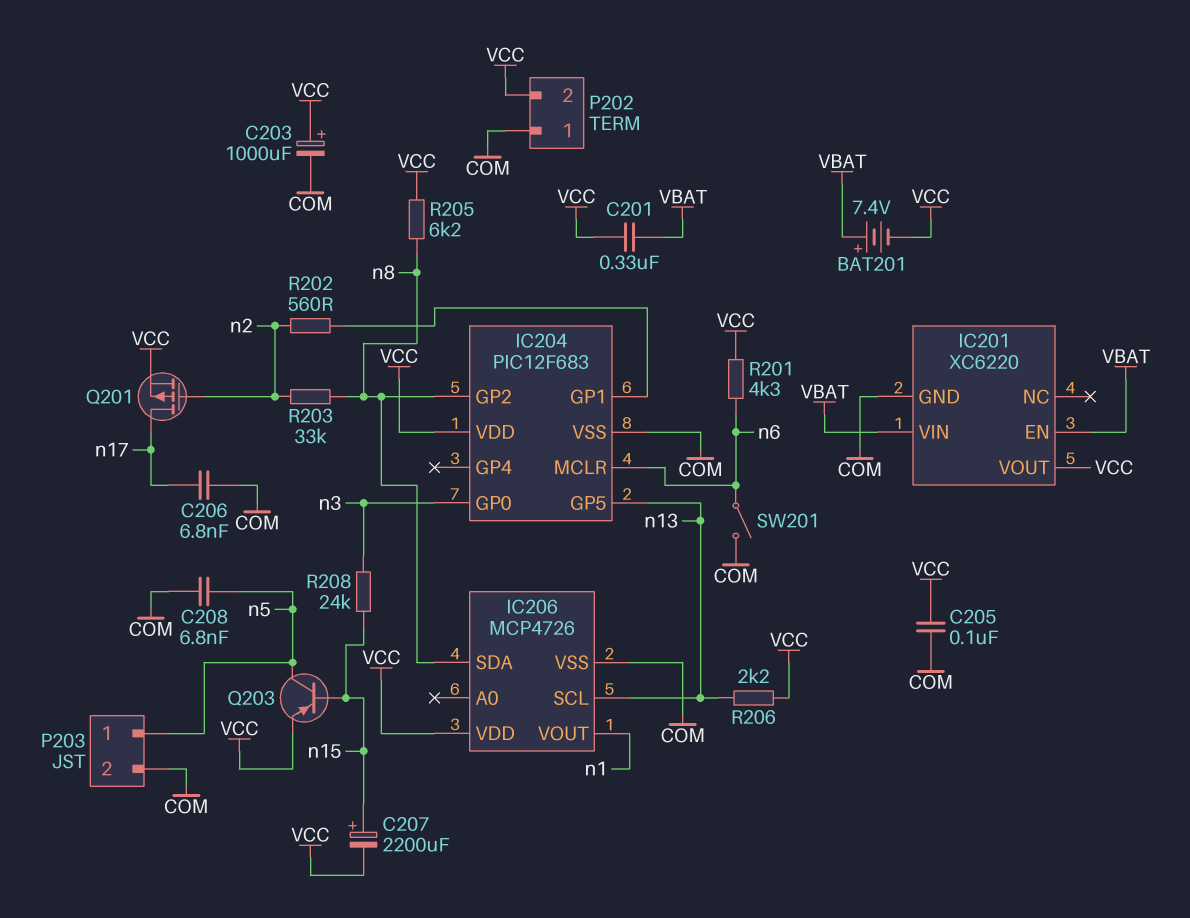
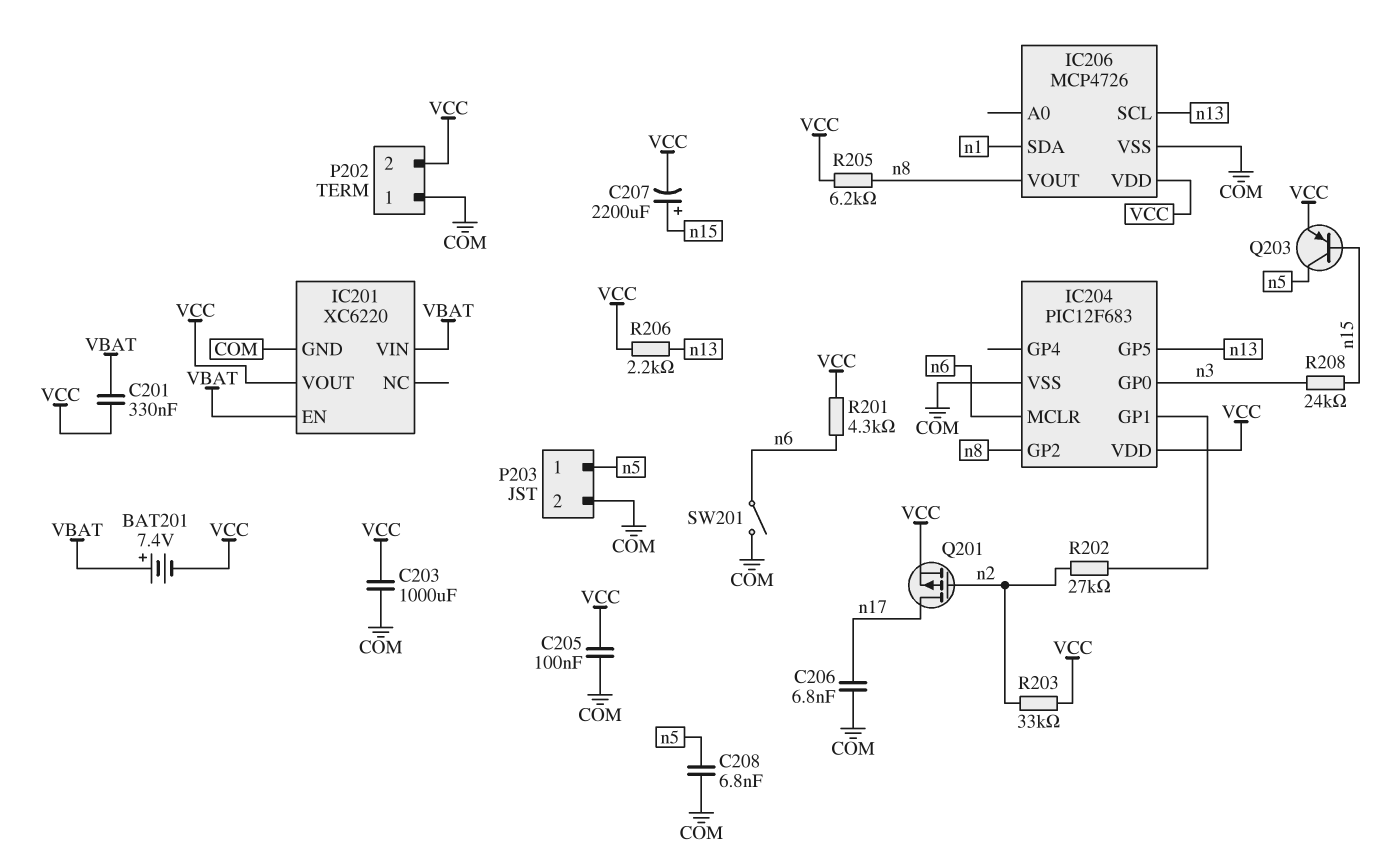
C203: 1000uF (plus VCC, minus COM) -> 1000uF (COM, VCC)
IC206 pin SDA: n8 -> n1
IC206 pin VOUT: n1 -> n8
R202: 560 (IC204/GP1, n2) -> 27k (IC204/GP1, n2)
R203: 33k (n2, n8) -> 33k (VCC, n2)

